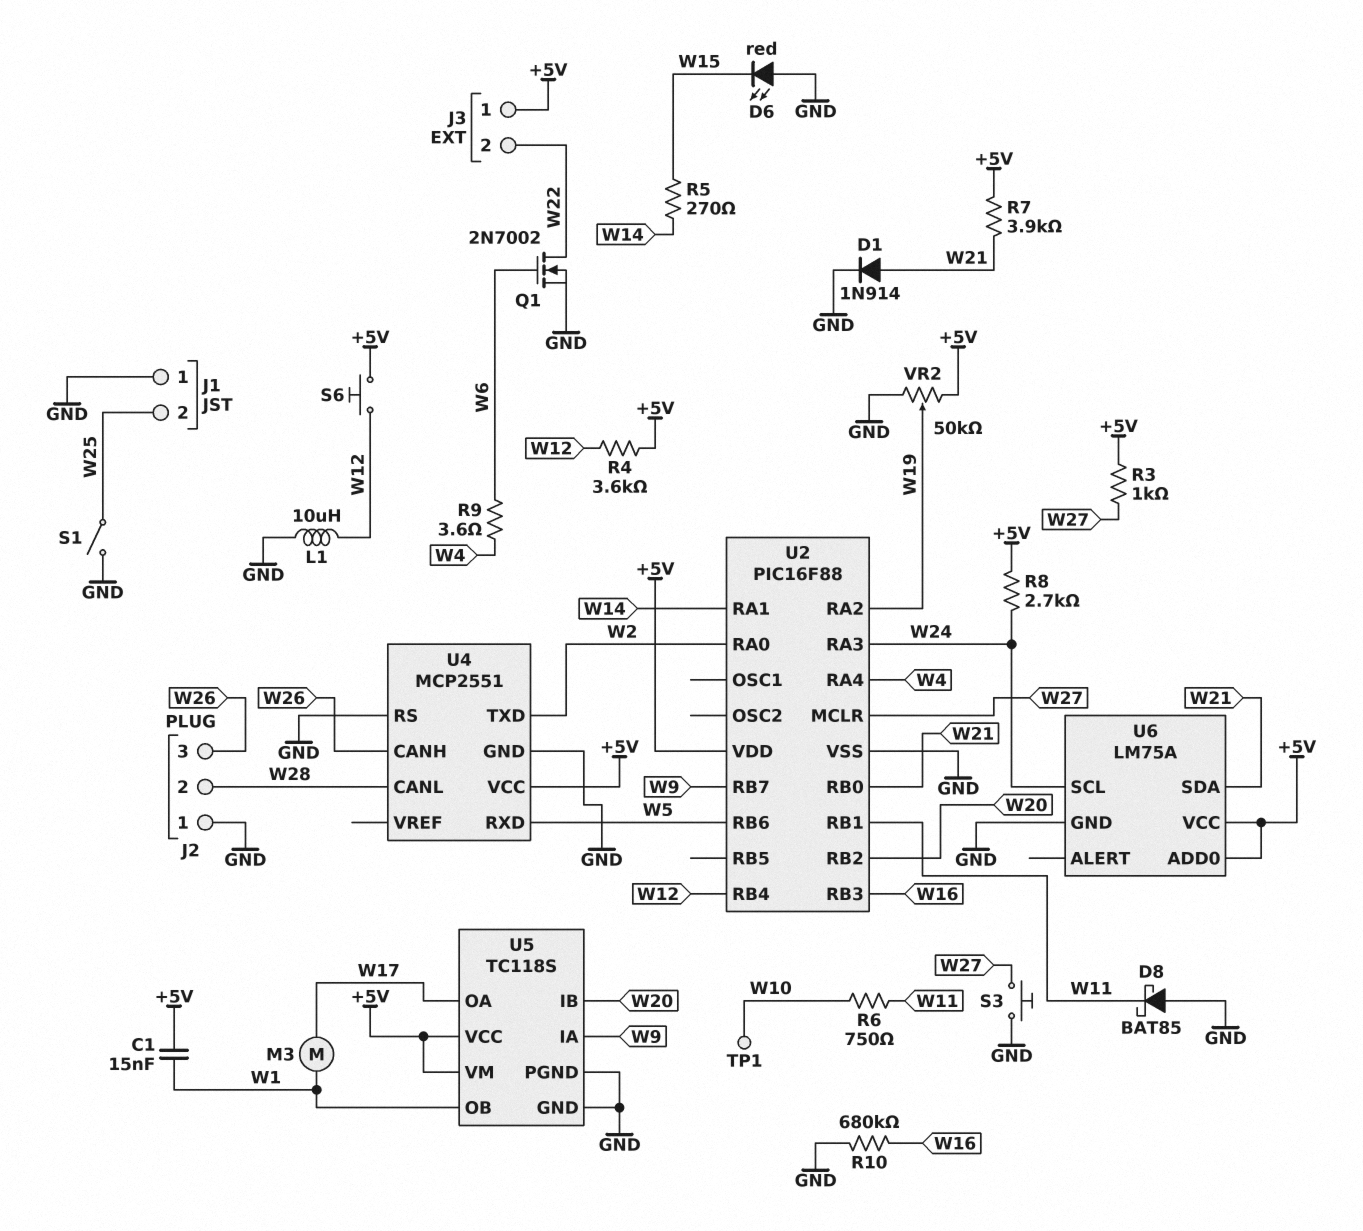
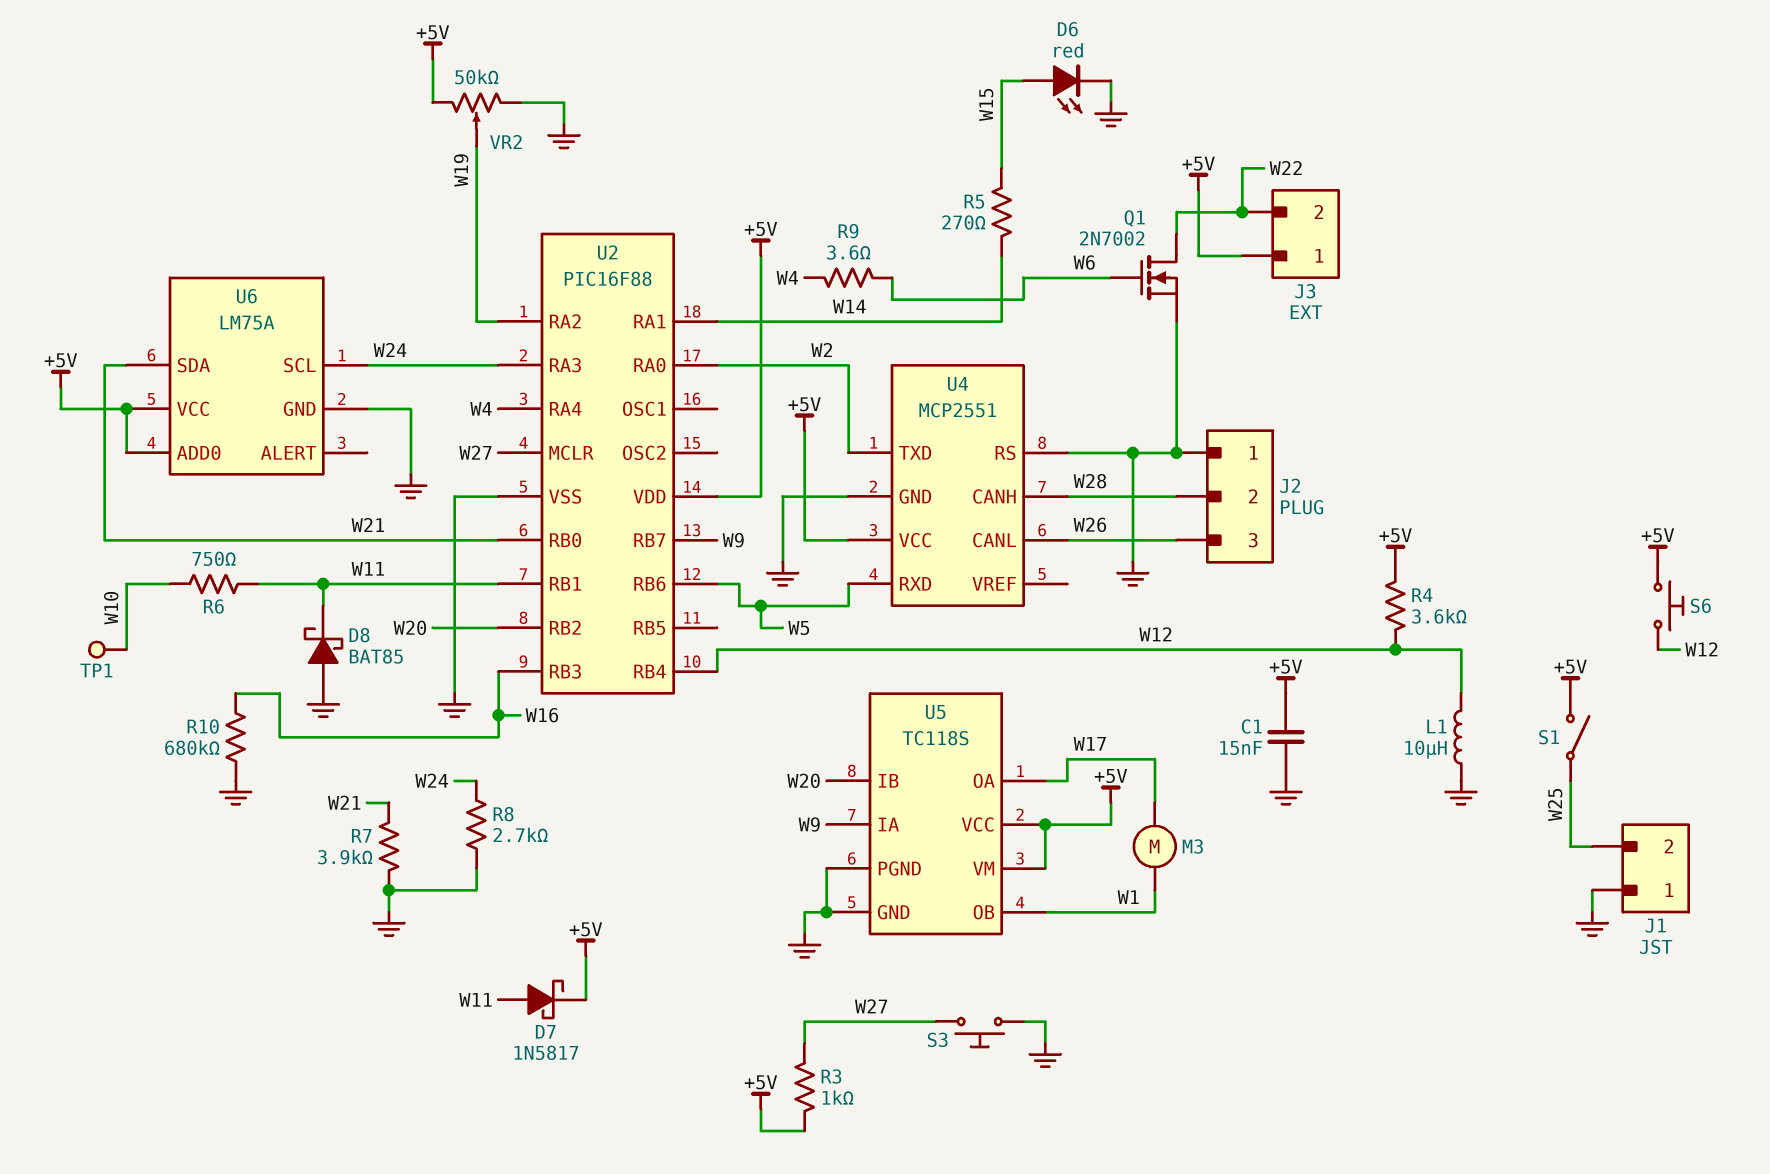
C1: 15nF (+5V, W1) -> 15nF (+5V, GND)
D1: diode 1N914 (A W21, K GND) -> none
D6: LED red (A GND, K W15) -> LED red (A W15, K GND)
D7: none -> schottky 1N5817 (A W11, K +5V)
R7: 3.9k (+5V, W21) -> 3.9k (GND, W21)
R8: 2.7k (+5V, W24) -> 2.7k (GND, W24)
S1: switch (GND, W25) -> switch (+5V, W25)
U4 pin CANH: W26 -> W28
U4 pin CANL: W28 -> W26

